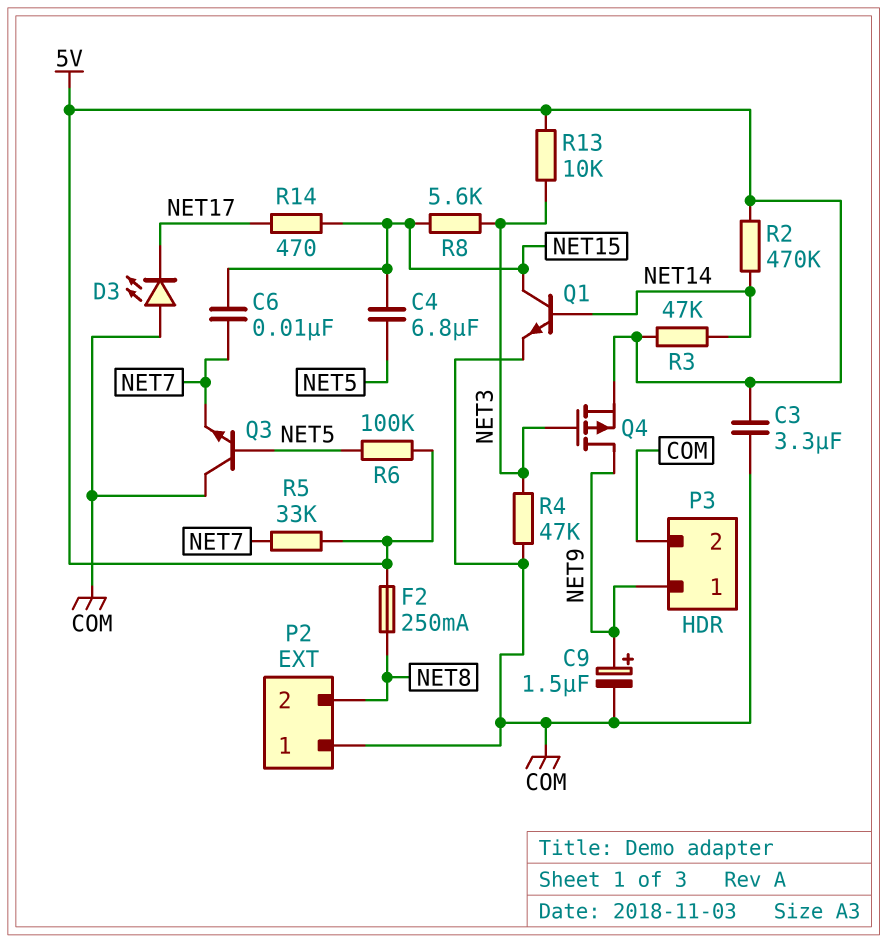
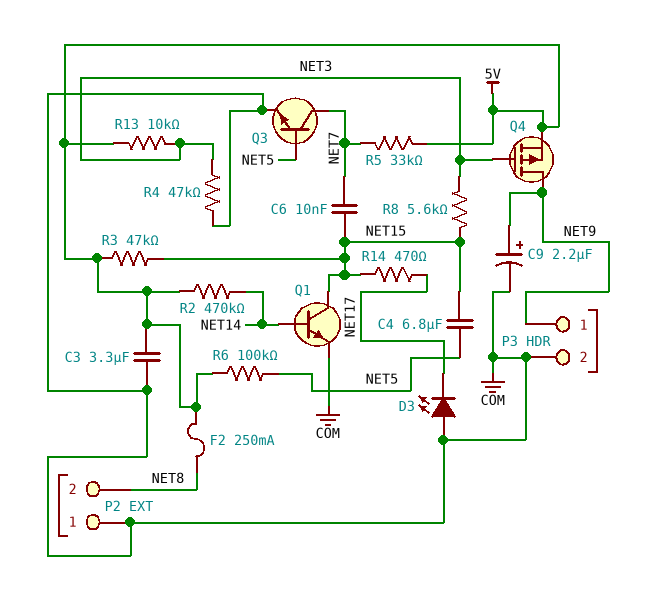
C9: 1.5uF (plus NET9, minus COM) -> 2.2uF (plus NET9, minus COM)
Q3: NPN (B NET5, C COM, E NET7) -> NPN (B NET5, C NET7, E COM)
R3: 47k (5V, NET14) -> 47k (5V, NET15)

